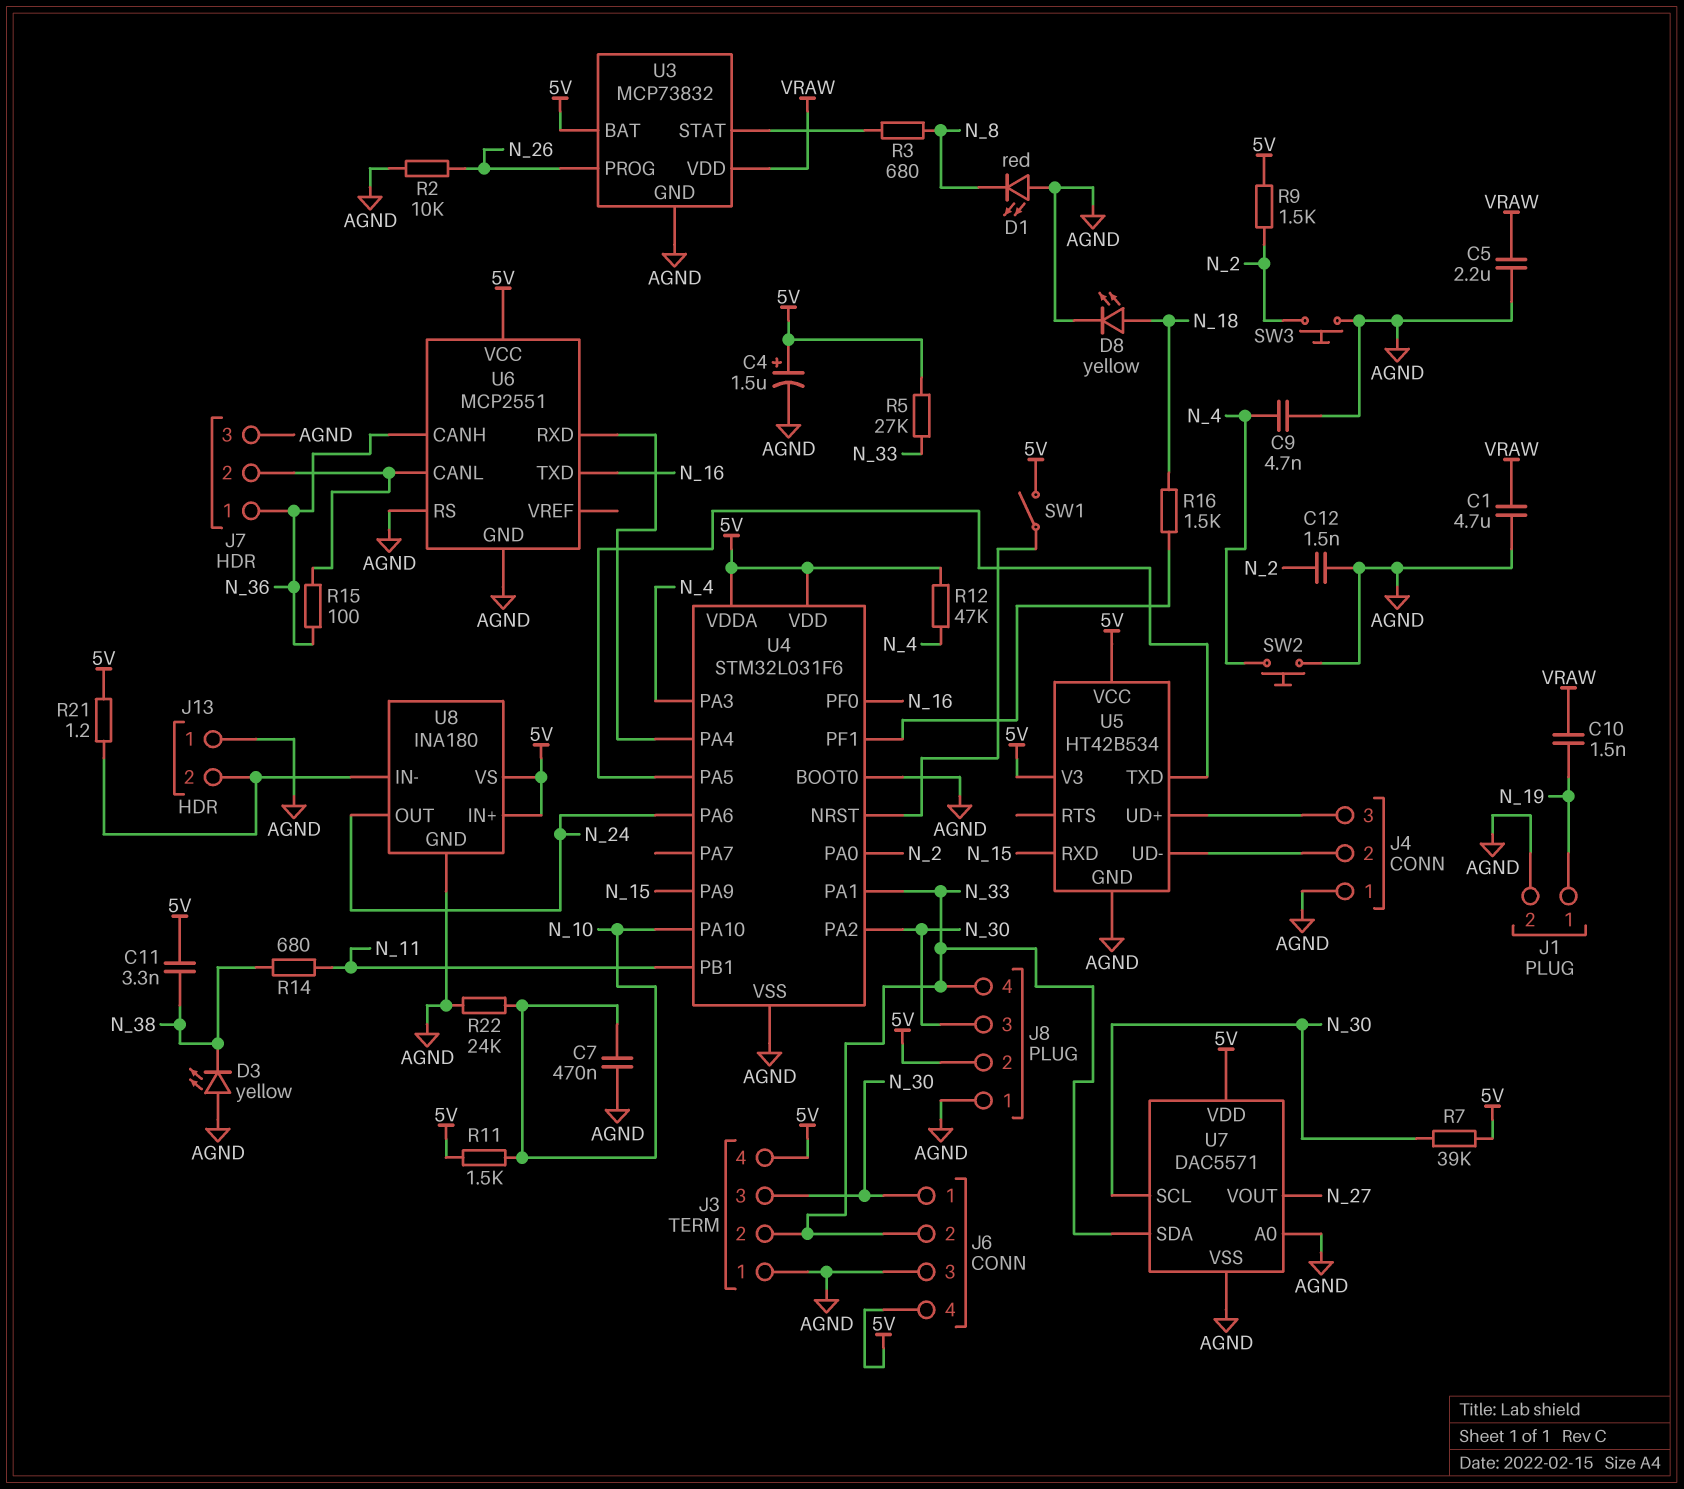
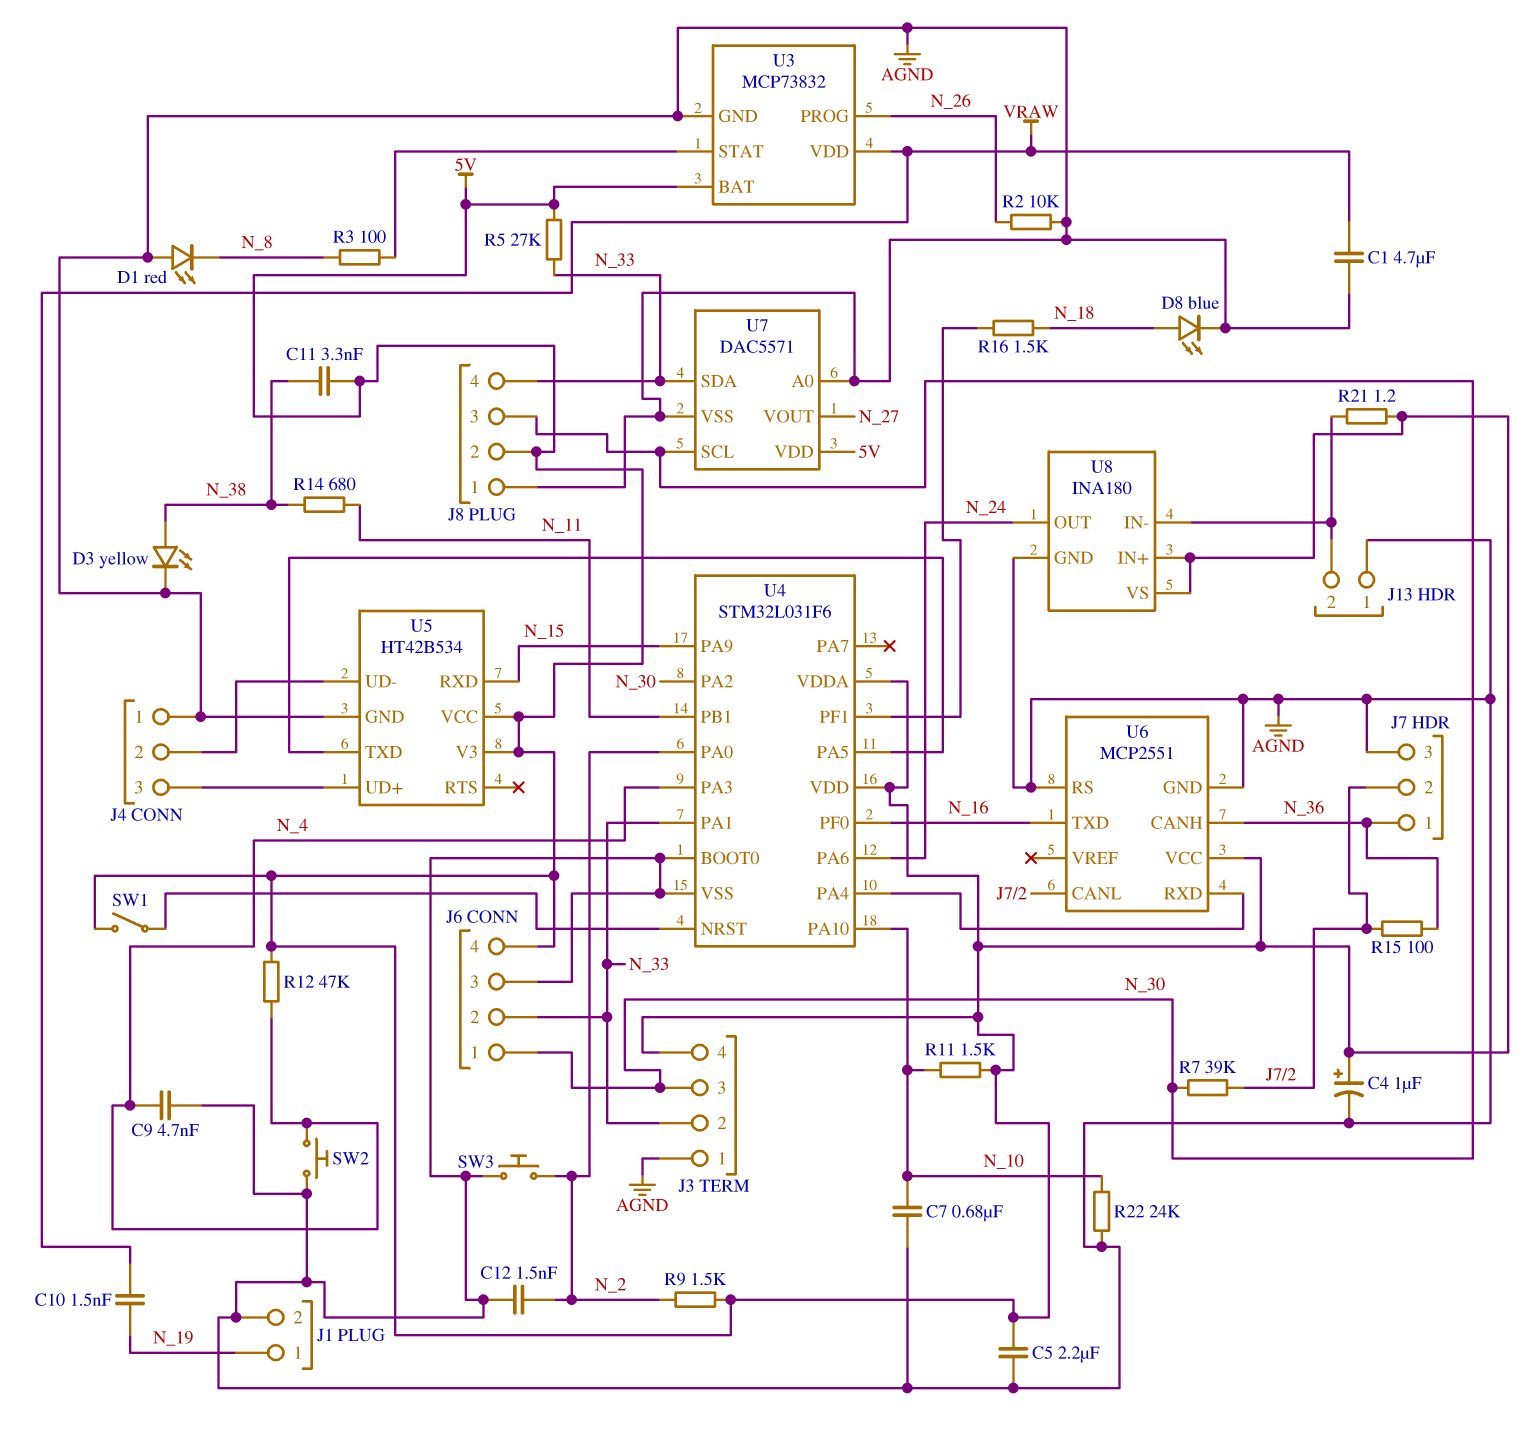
C4: 1.5uF (plus 5V, minus AGND) -> 1uF (plus 5V, minus AGND)
C5: 2.2uF (AGND, VRAW) -> 2.2uF (5V, AGND)
C7: 470nF (AGND, N_10) -> 680nF (AGND, N_10)
D3: LED yellow (A AGND, K N_38) -> LED yellow (A N_38, K AGND)
D8: LED yellow (A N_18, K AGND) -> LED blue (A N_18, K AGND)
R3: 680 (N_8, U3/STAT) -> 100 (N_8, U3/STAT)
R7: 39k (5V, N_30) -> 39k (J7/2, N_30)

